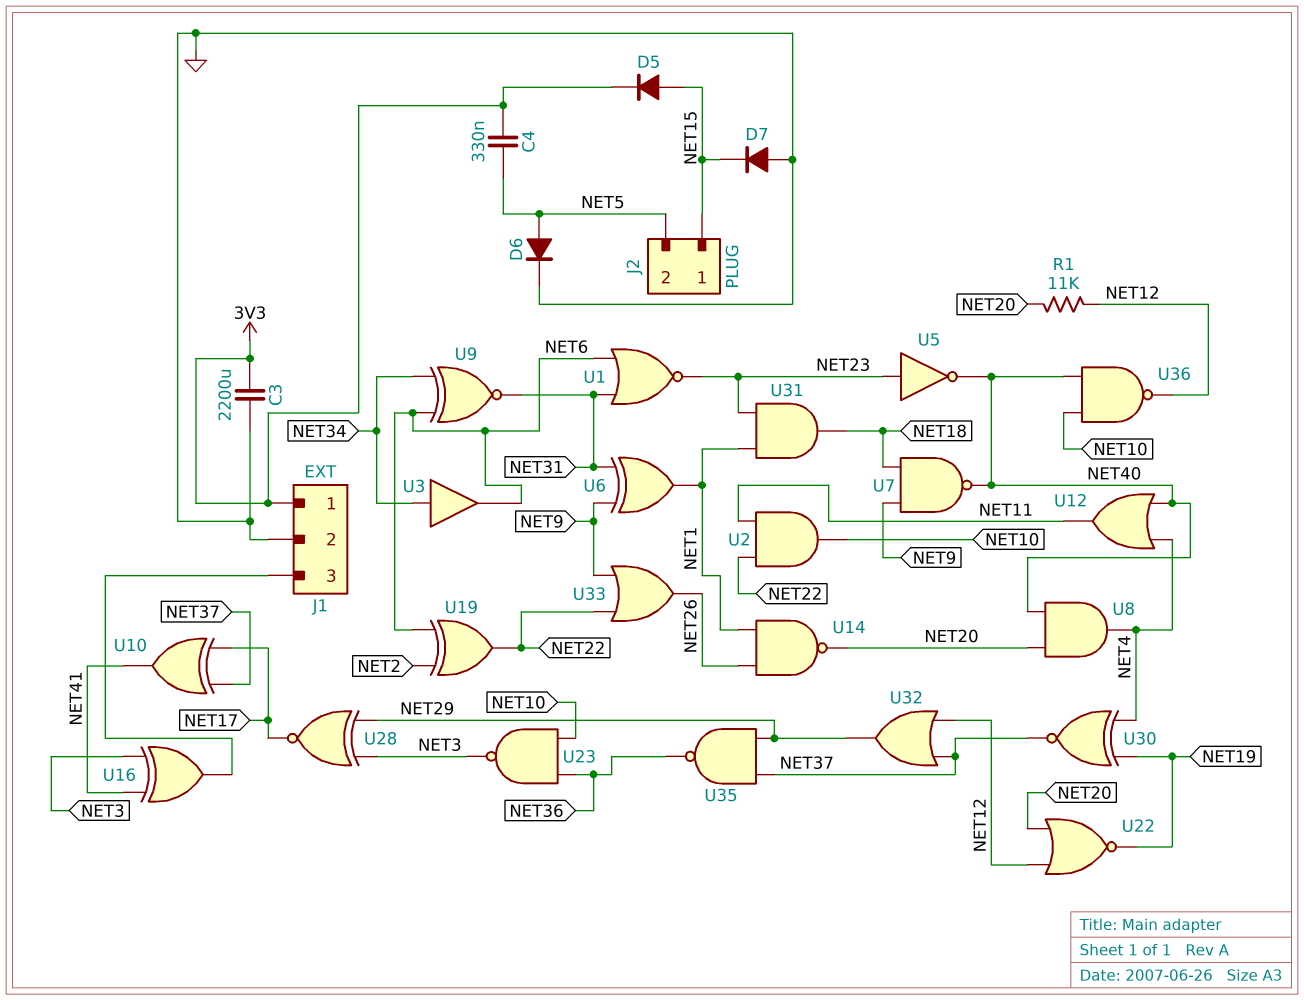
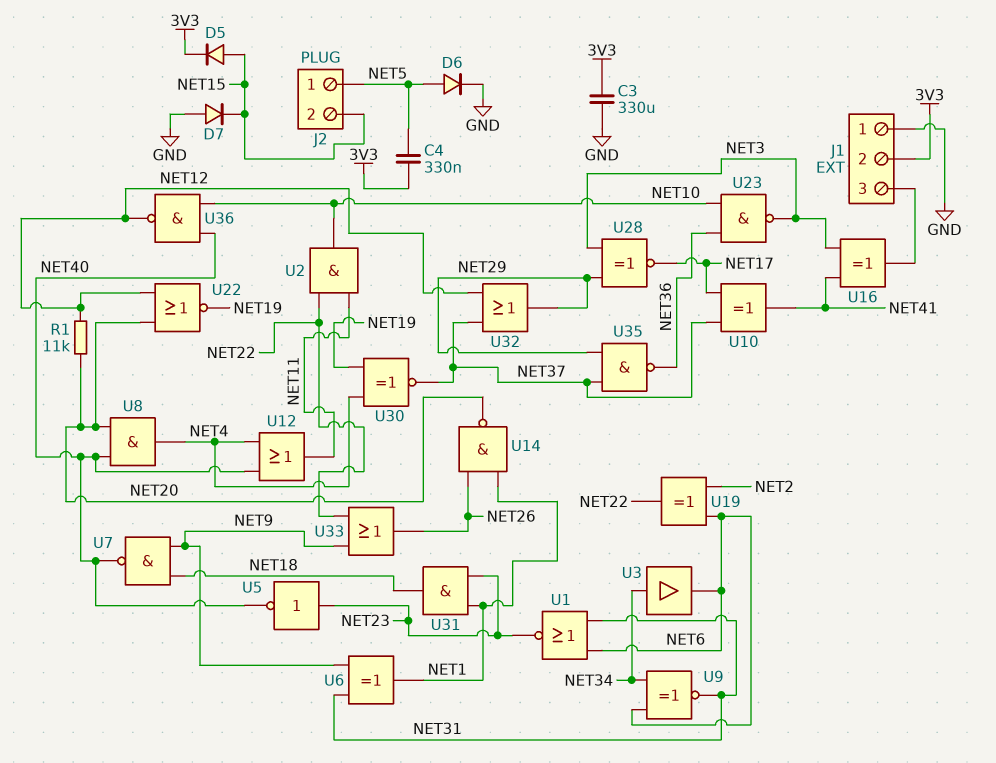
C3: 2200uF (3V3, GND) -> 330uF (3V3, GND)
J1 pin 1: 3V3 -> GND
J1 pin 2: GND -> 3V3
J2 pin 1: NET15 -> NET5
J2 pin 2: NET5 -> NET15

